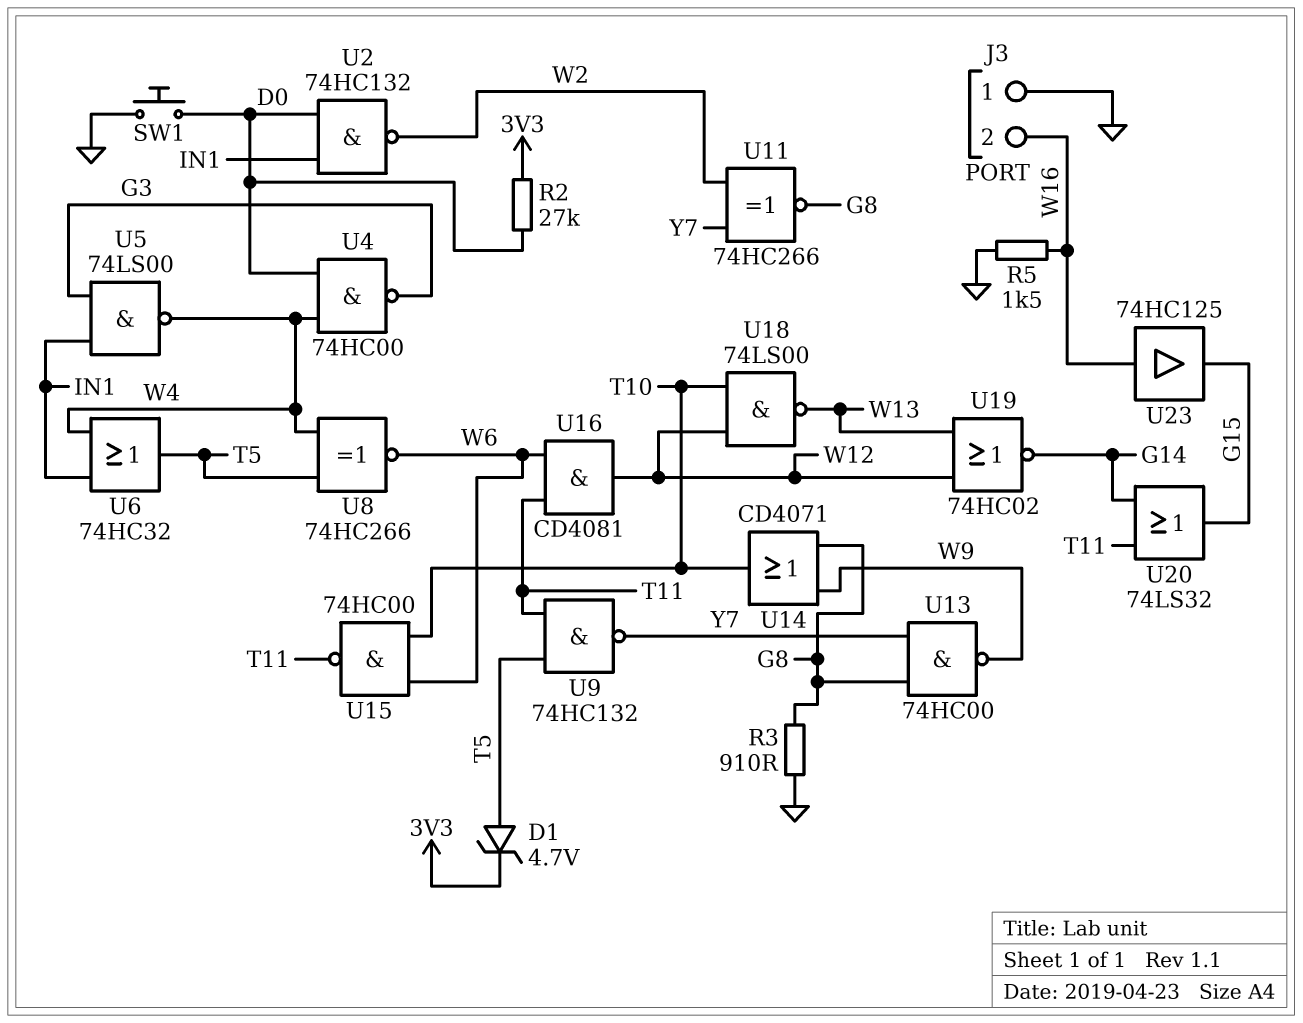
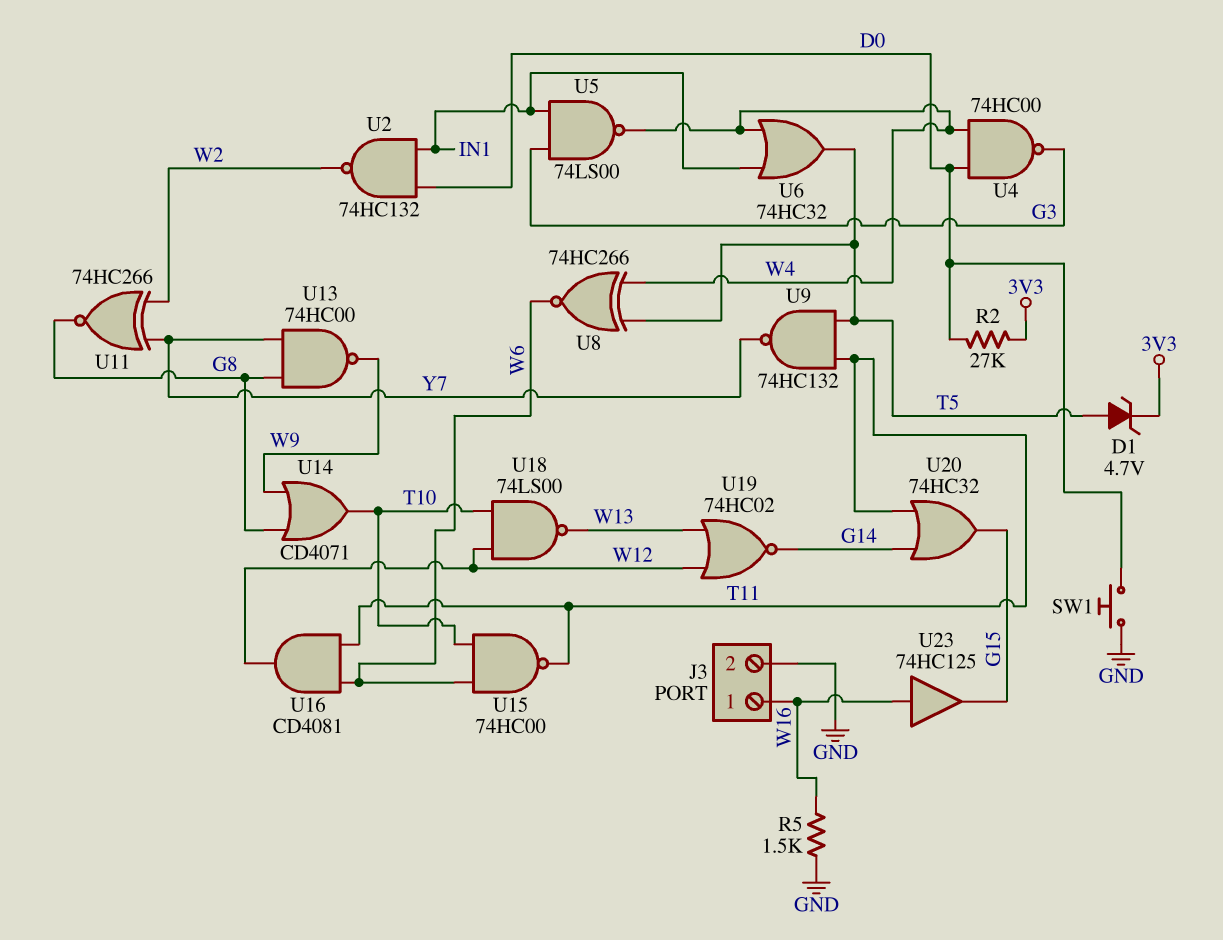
J3 pin 1: GND -> W16
J3 pin 2: W16 -> GND
R3: 910 (G8, GND) -> none
U20: OR 74LS32 (in G14, in T11, out G15) -> OR 74HC32 (in G14, in T11, out G15)

